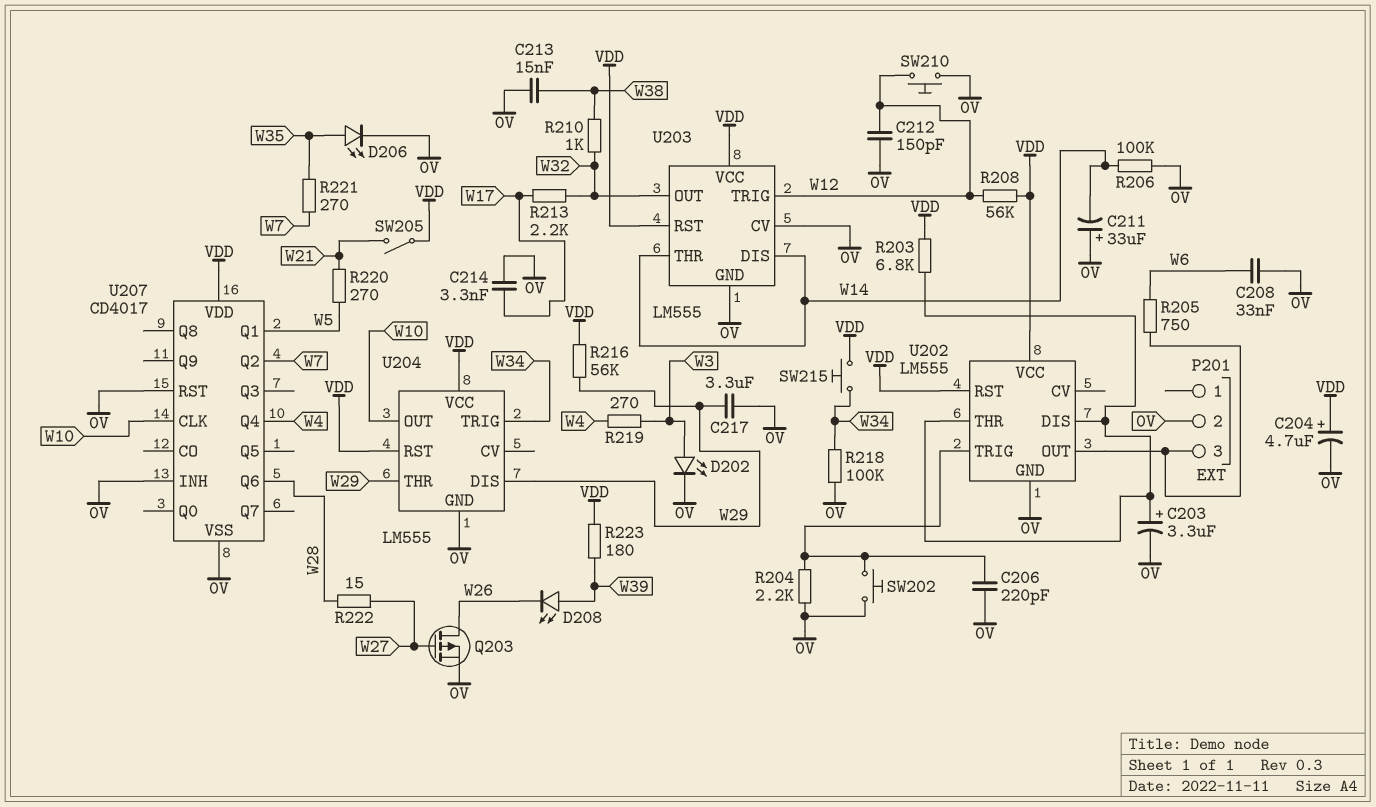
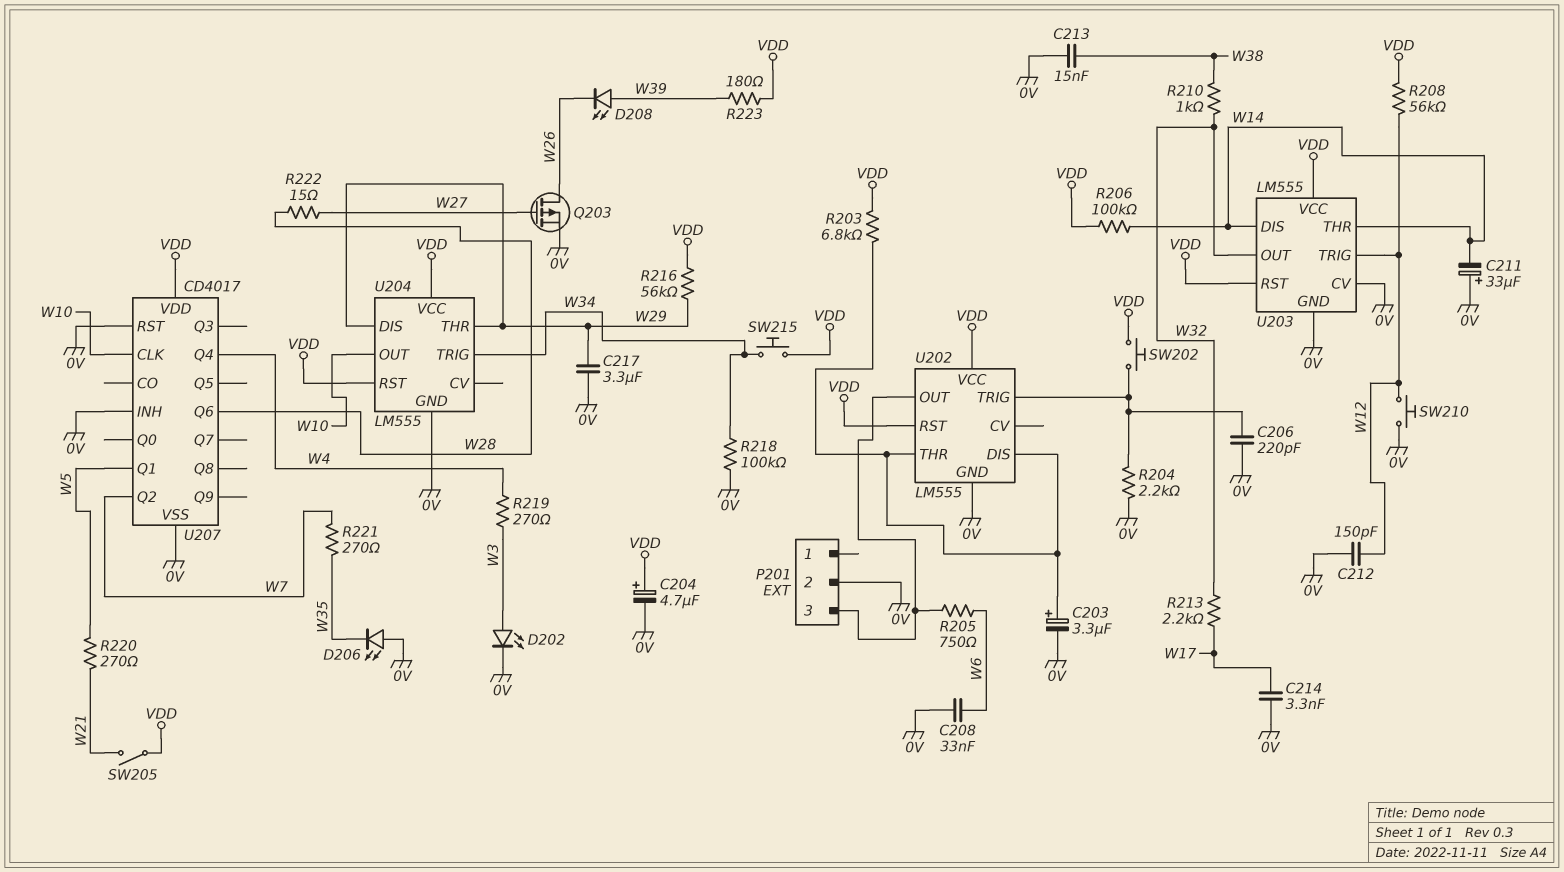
D206: LED (A W35, K 0V) -> LED (A 0V, K W35)
R206: 100k (0V, W14) -> 100k (VDD, W14)
SW202: button (0V, U202/TRIG) -> button (U202/TRIG, VDD)

